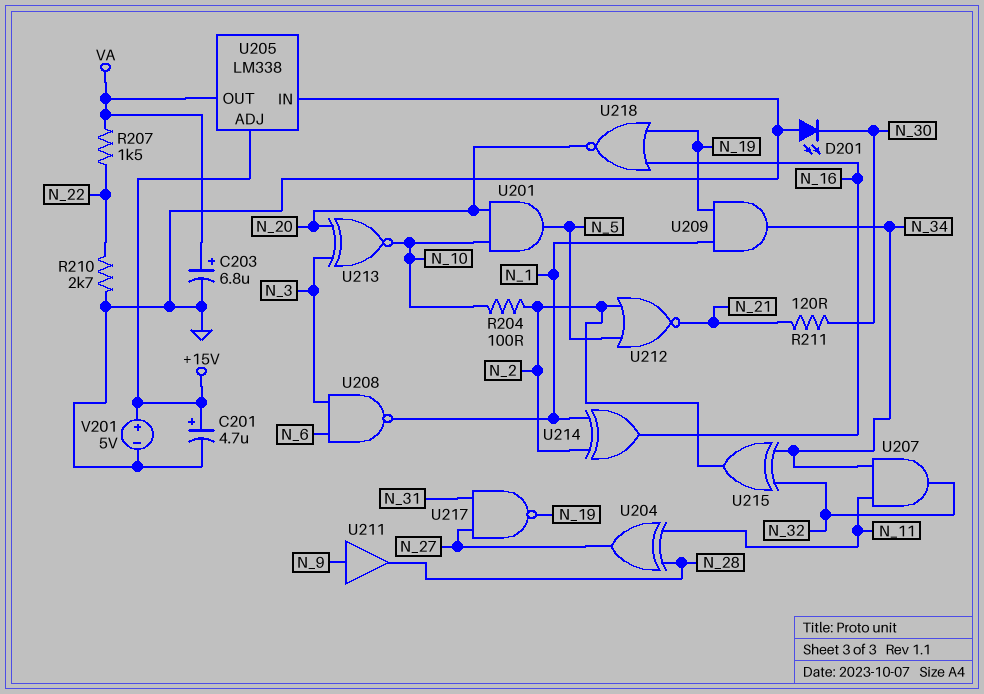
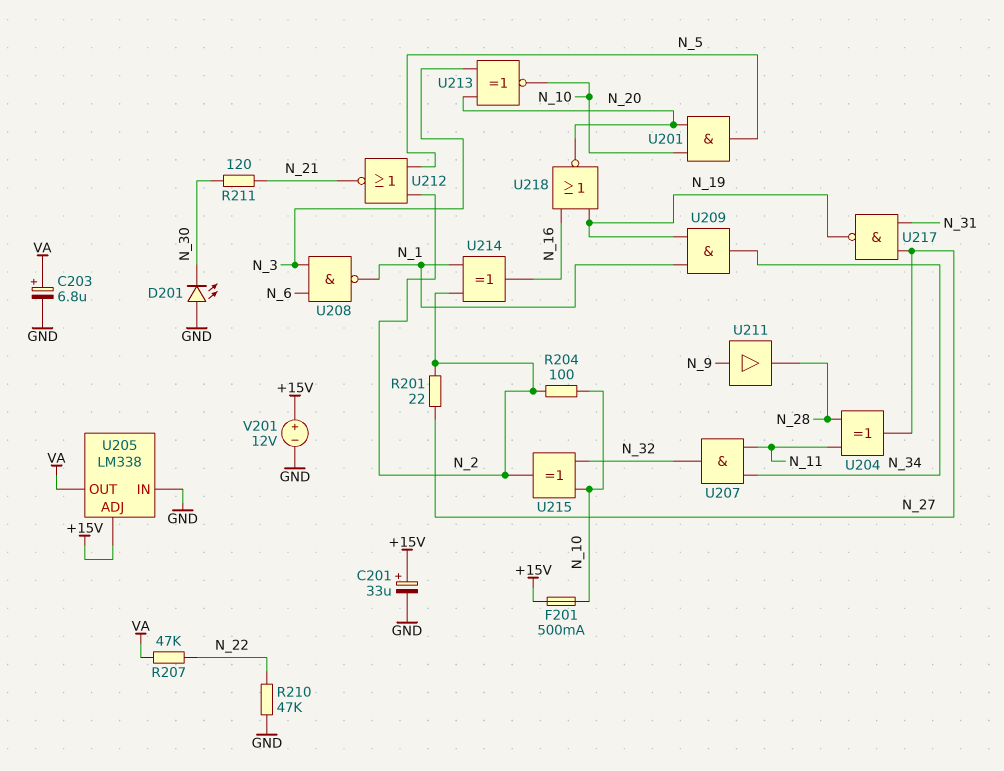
C201: 4.7uF (plus +15V, minus GND) -> 33uF (plus +15V, minus GND)
F201: none -> 500mA (+15V, N_10)
R201: none -> 22 (N_2, N_27)
R207: 1.5k (N_22, VA) -> 47k (N_22, VA)
R210: 2.7k (GND, N_22) -> 47k (GND, N_22)
U215: XOR (in N_32, in N_34, out N_2) -> XOR (in N_10, in N_32, out N_2)
V201: 5V (plus +15V, minus GND) -> 12V (plus +15V, minus GND)

